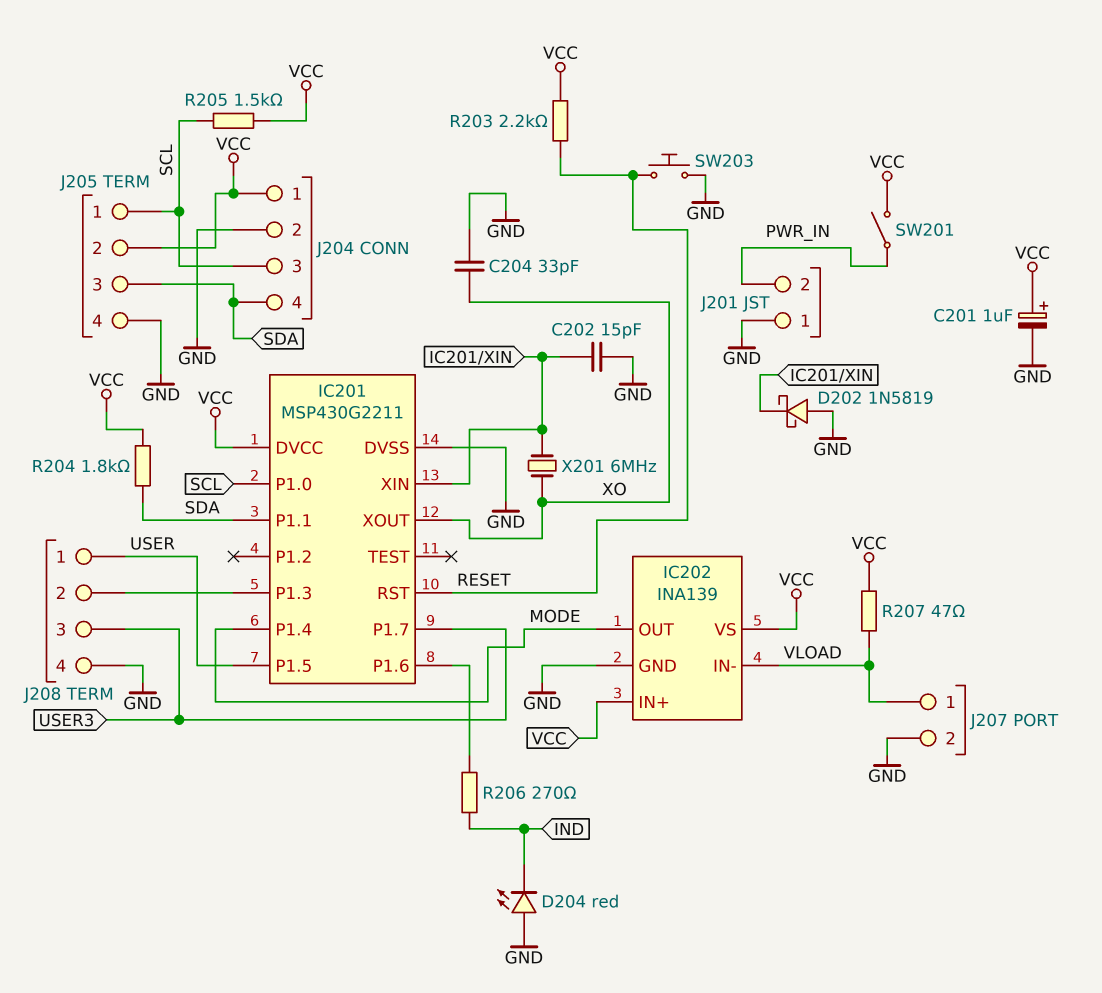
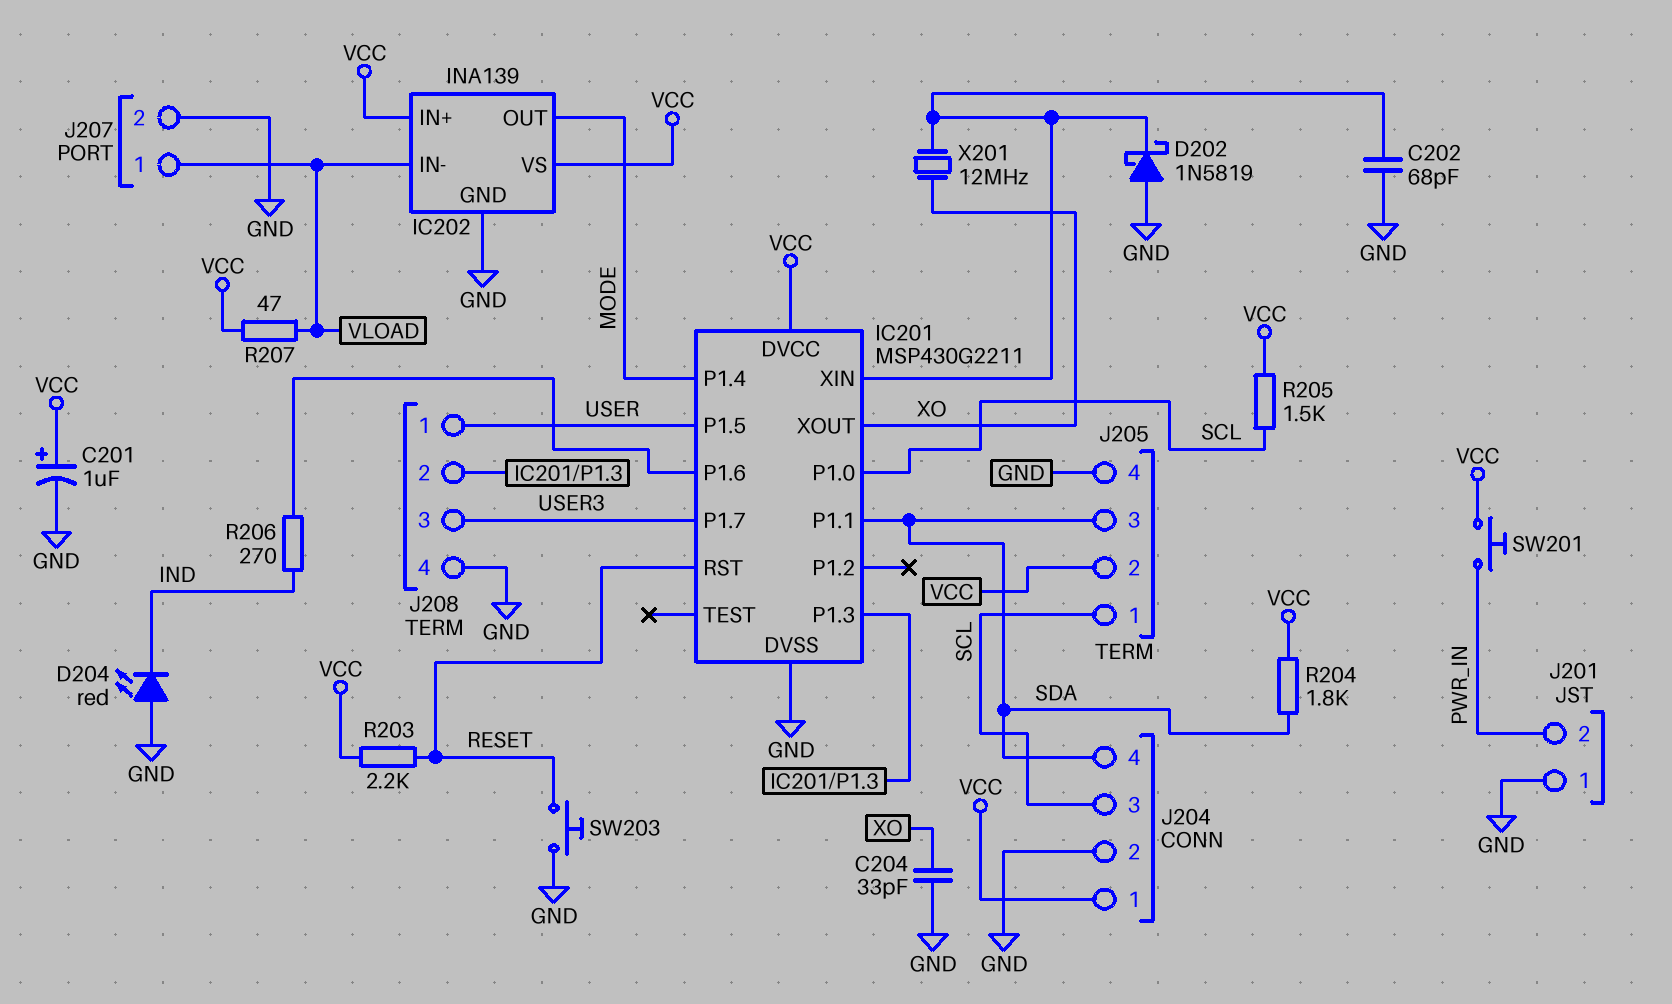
C202: 15pF (GND, IC201/XIN) -> 68pF (GND, IC201/XIN)
SW201: switch (PWR_IN, VCC) -> button (PWR_IN, VCC)
X201: 6MHz (IC201/XIN, XO) -> 12MHz (IC201/XIN, XO)

